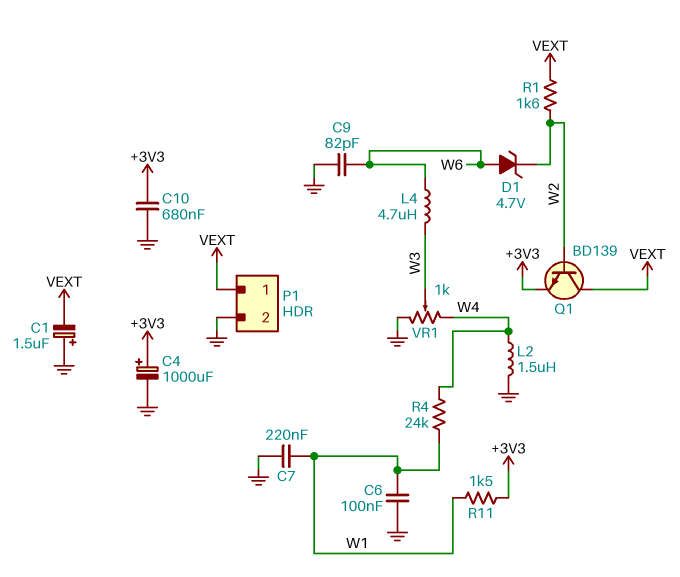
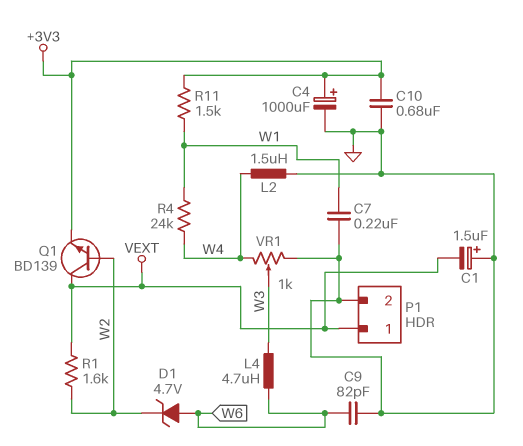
C6: 100nF (GND, W1) -> none

